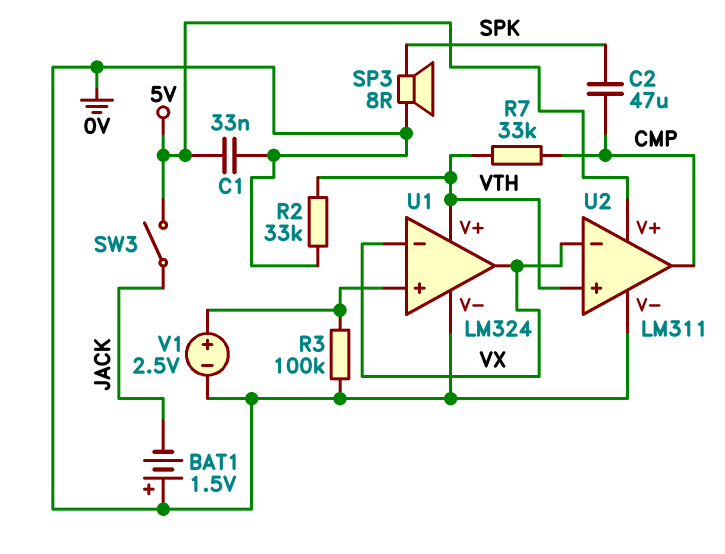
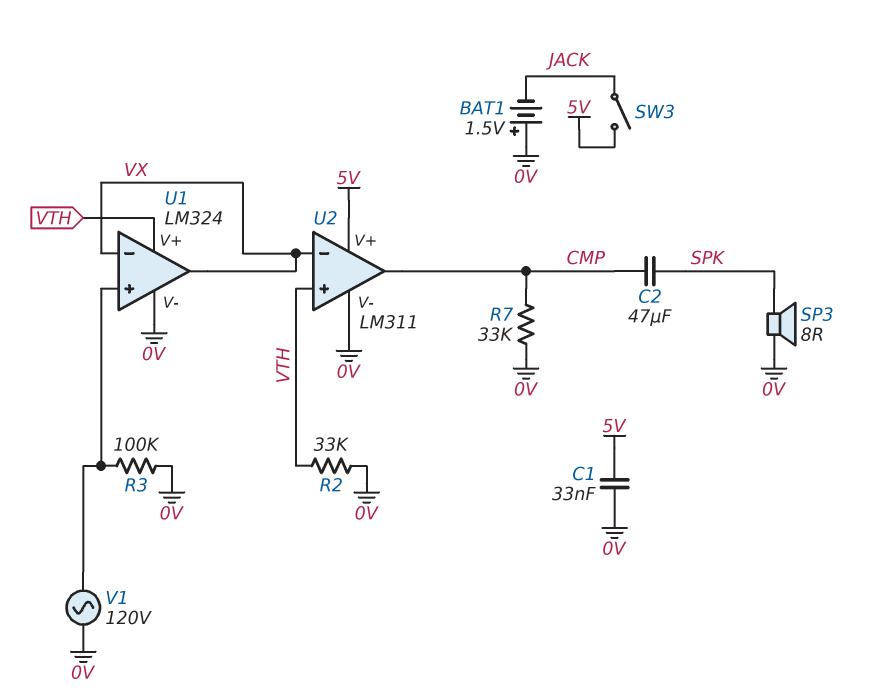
R7: 33k (CMP, VTH) -> 33k (0V, CMP)
V1: 2.5V (plus U1/in+, minus 0V) -> AC 120V (0V, U1/in+)

